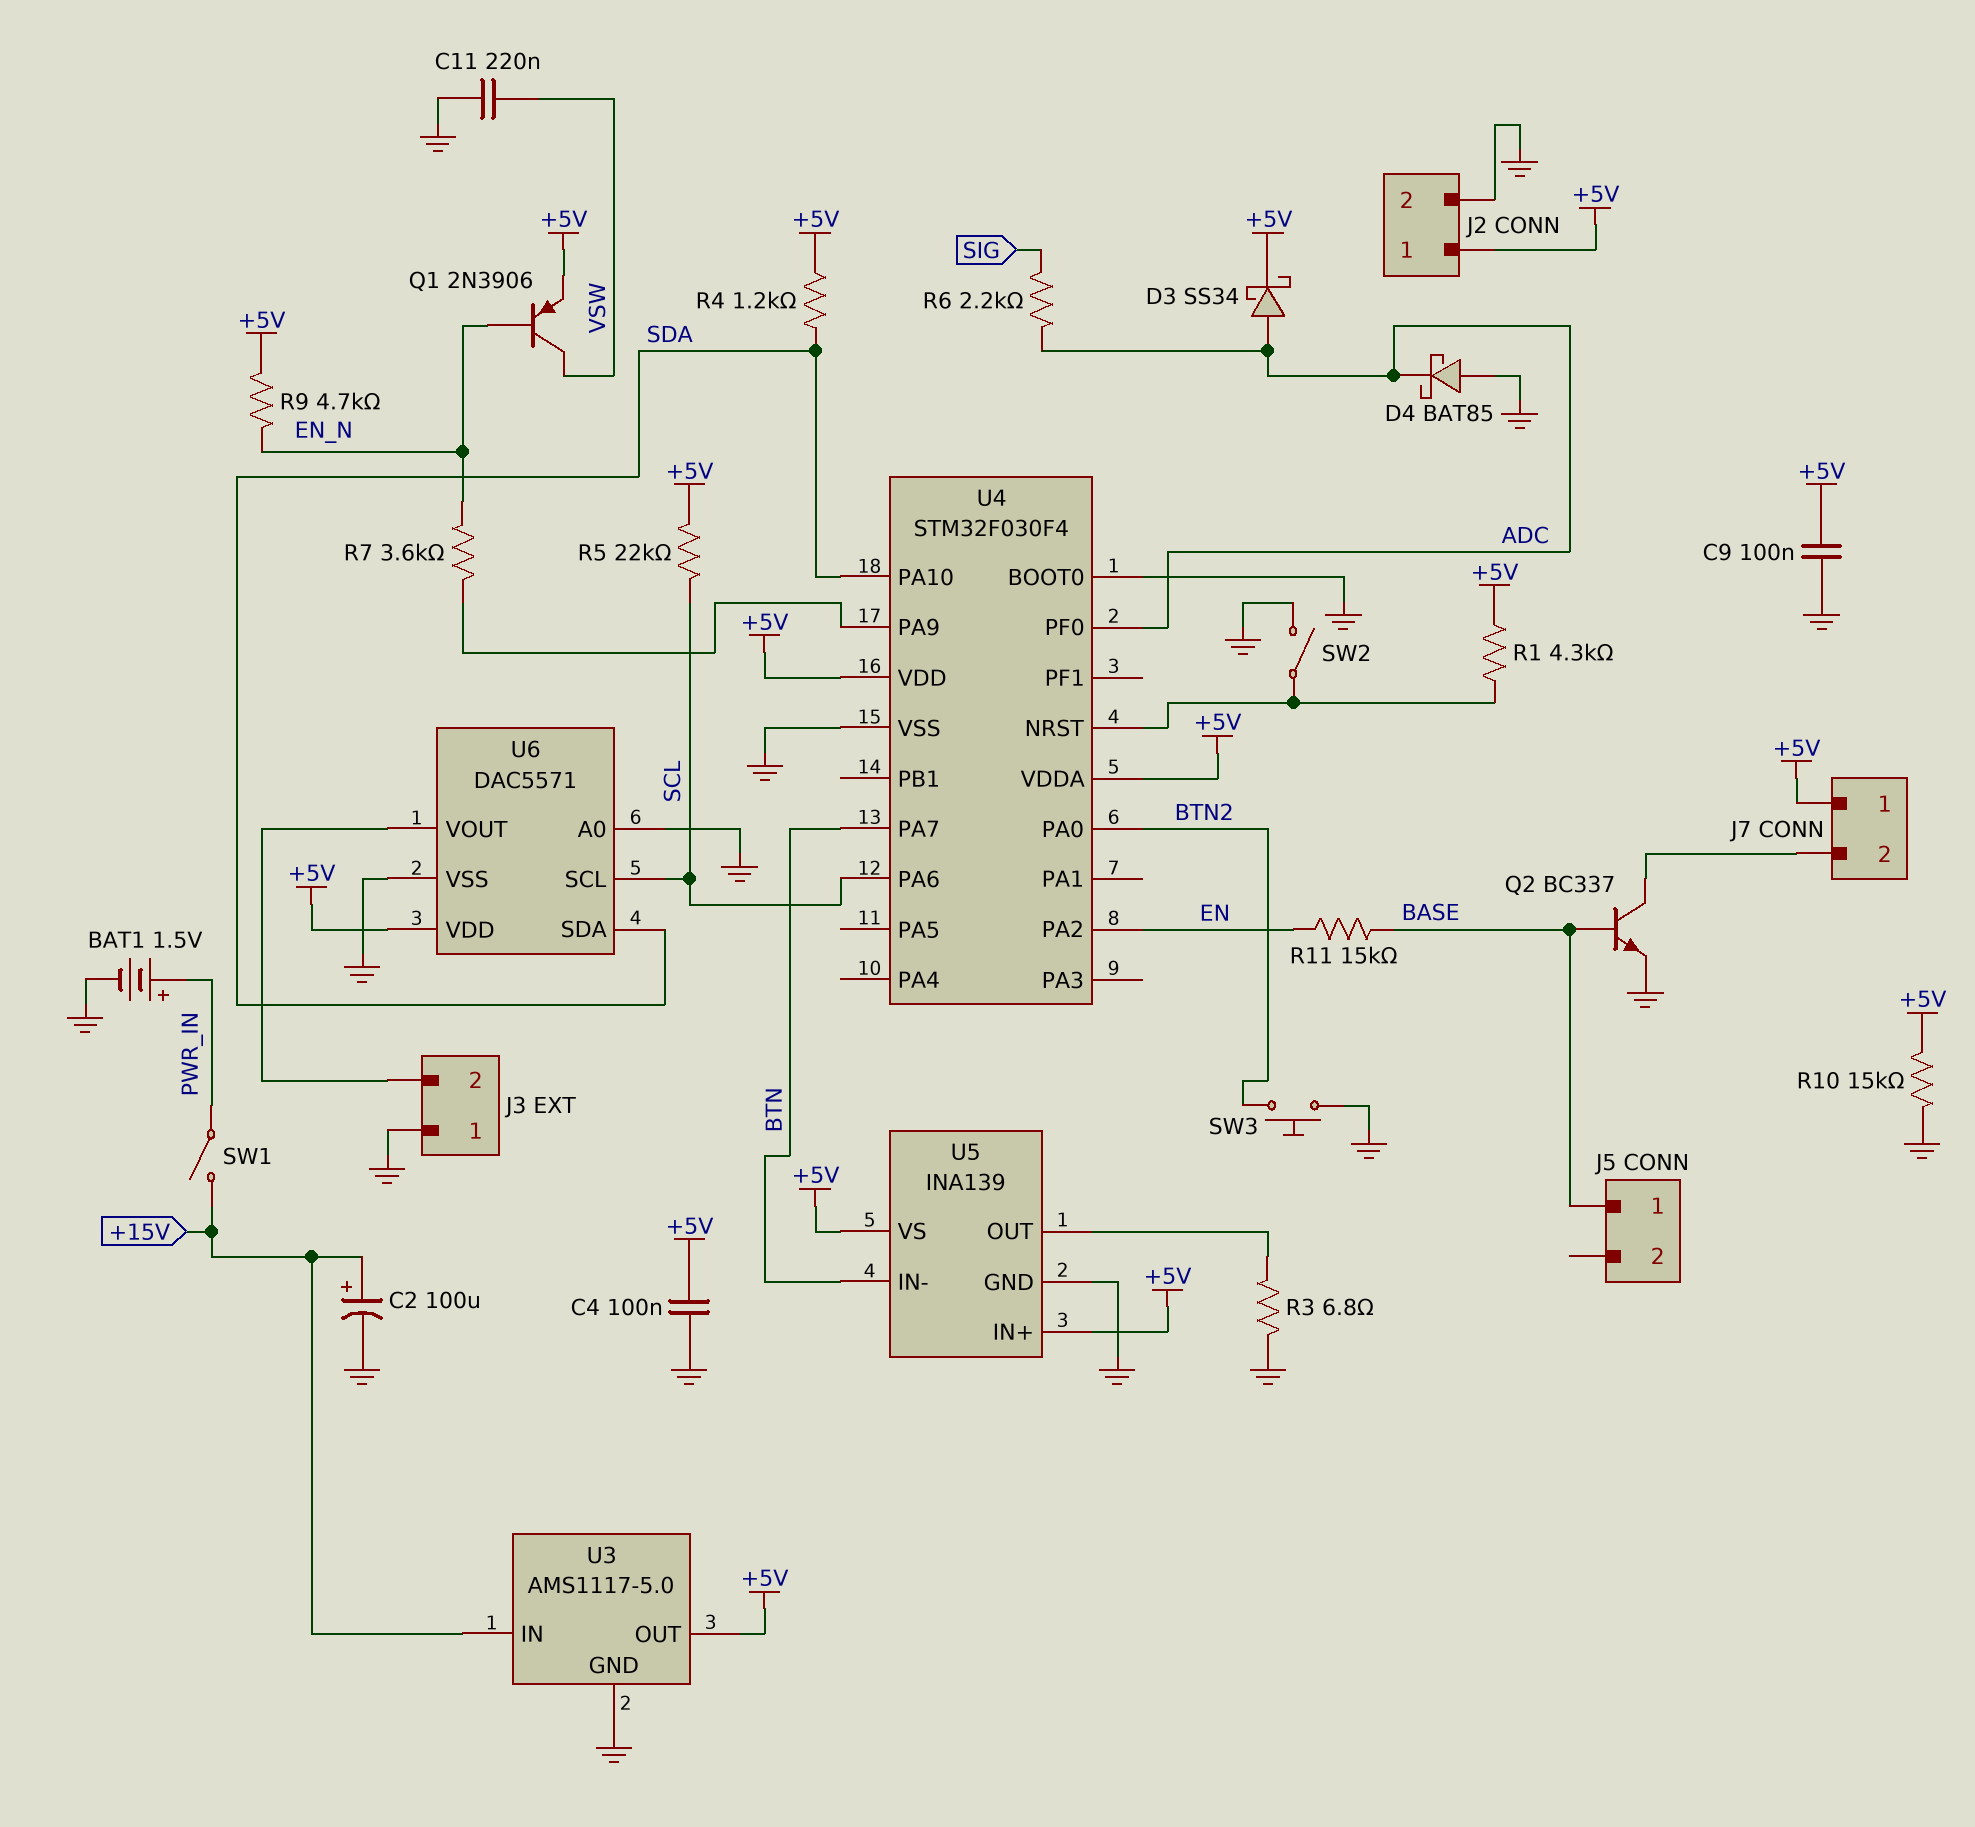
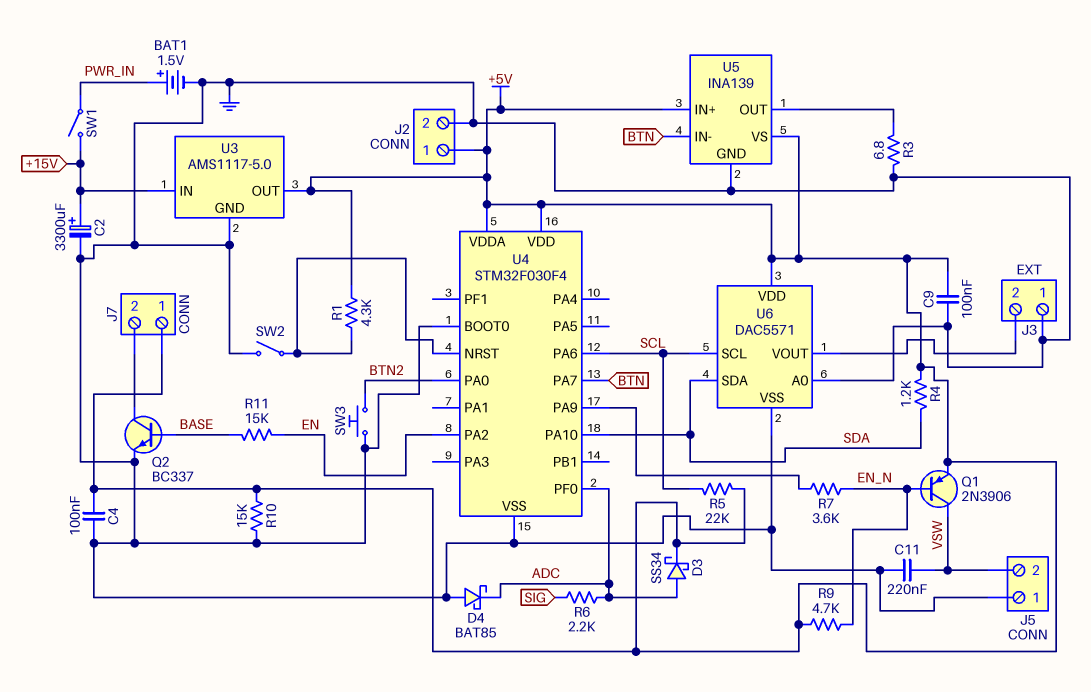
C2: 100uF (plus +15V, minus GND) -> 3300uF (plus +15V, minus GND)
J5 pin 1: BASE -> GND
J5 pin 2: none -> VSW

